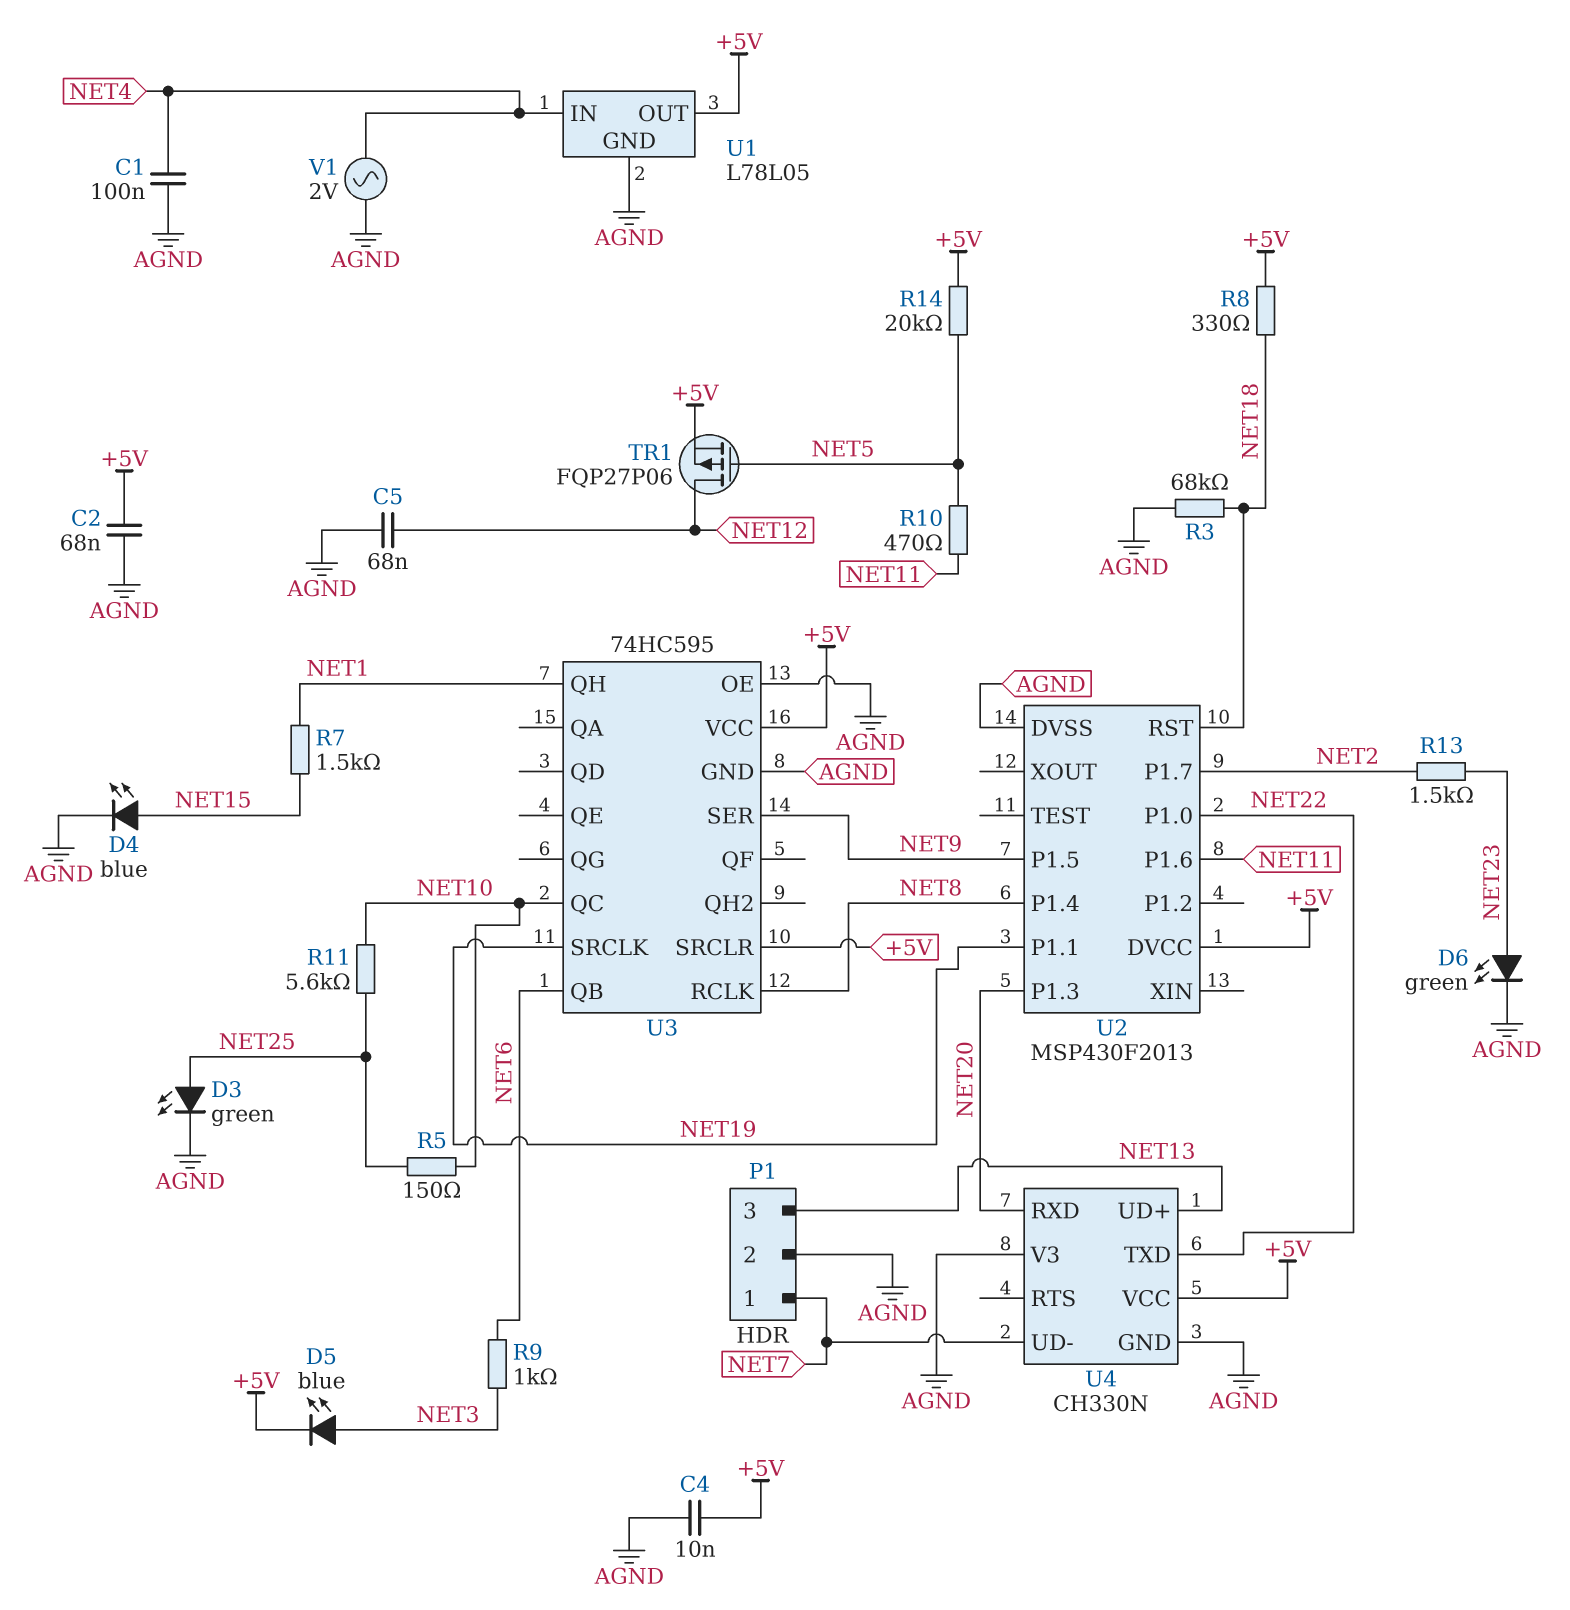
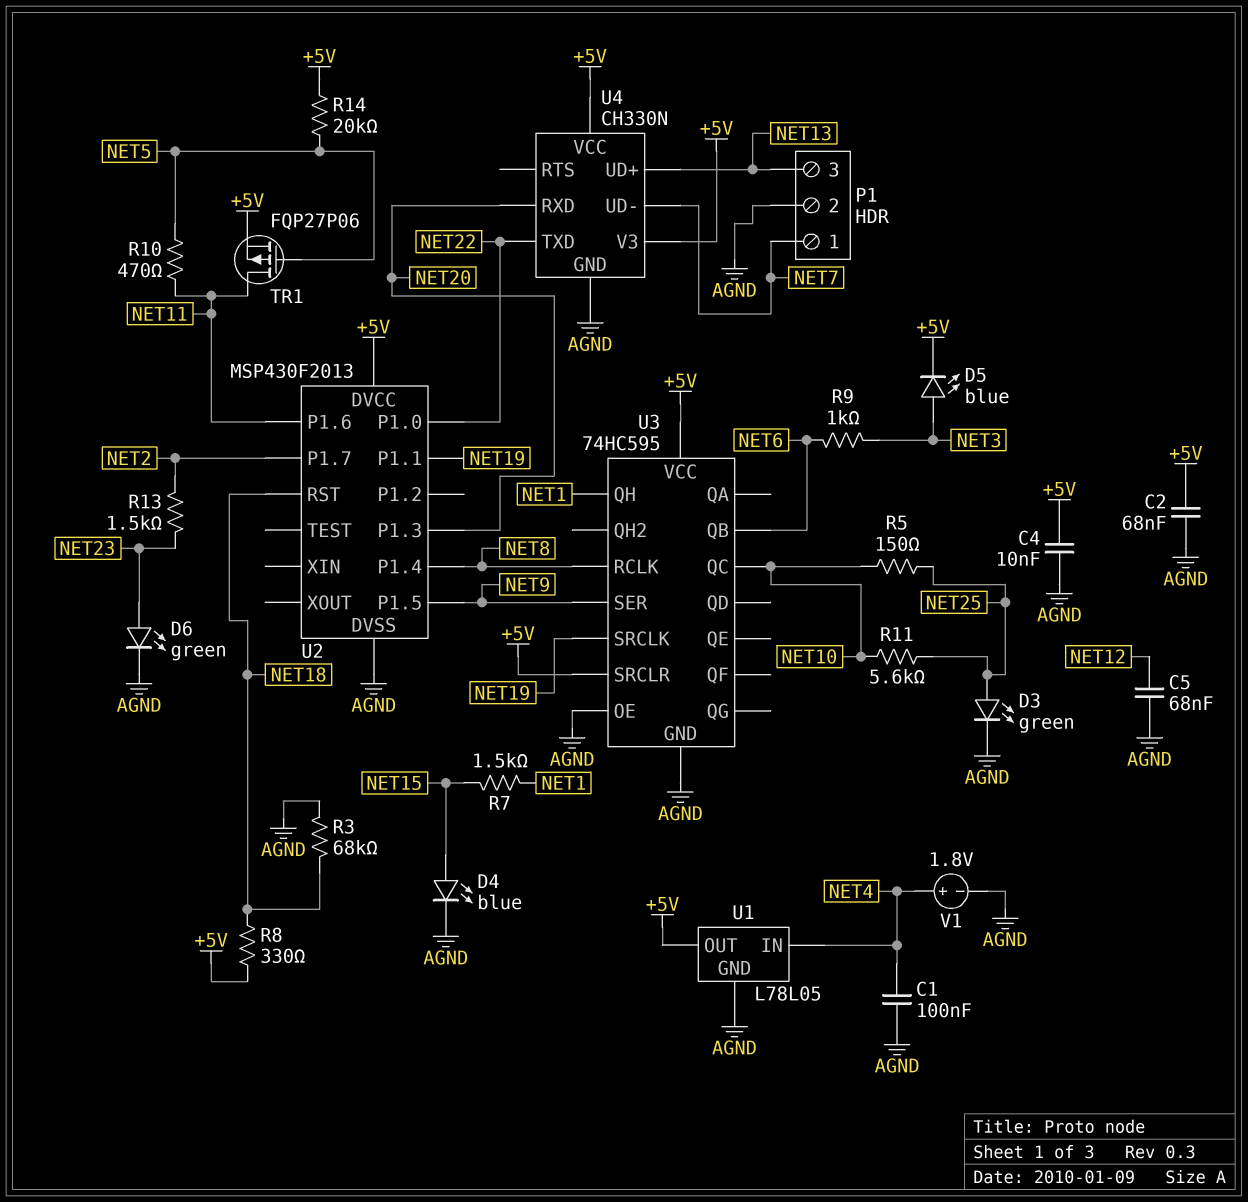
TR1: PMOS FQP27P06 (G NET5, D NET12, S +5V) -> PMOS FQP27P06 (G NET5, D NET11, S +5V)
U4 pin V3: AGND -> +5V
V1: AC 2V (AGND, NET4) -> 1.8V (plus NET4, minus AGND)

